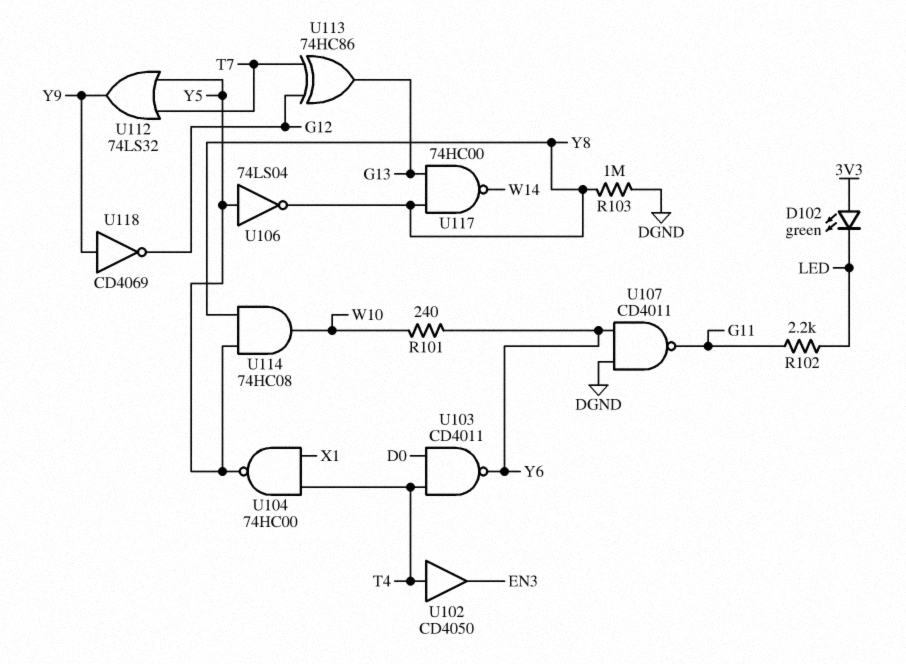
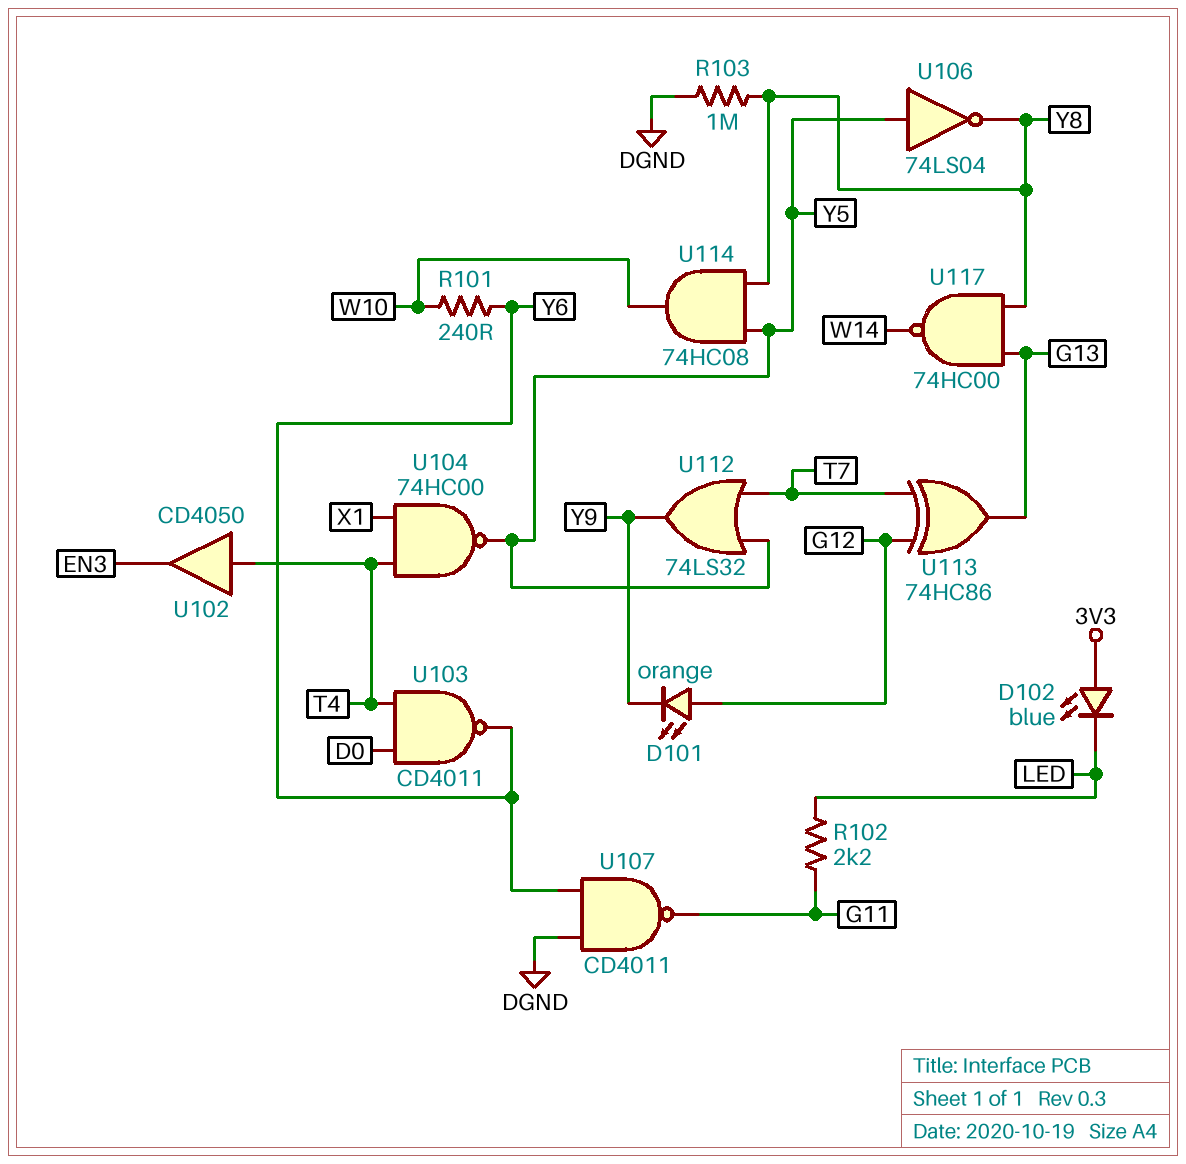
D101: none -> LED orange (A G12, K Y9)
D102: LED green (A 3V3, K LED) -> LED blue (A 3V3, K LED)
U118: NOT CD4069 (in Y9, out G12) -> none

